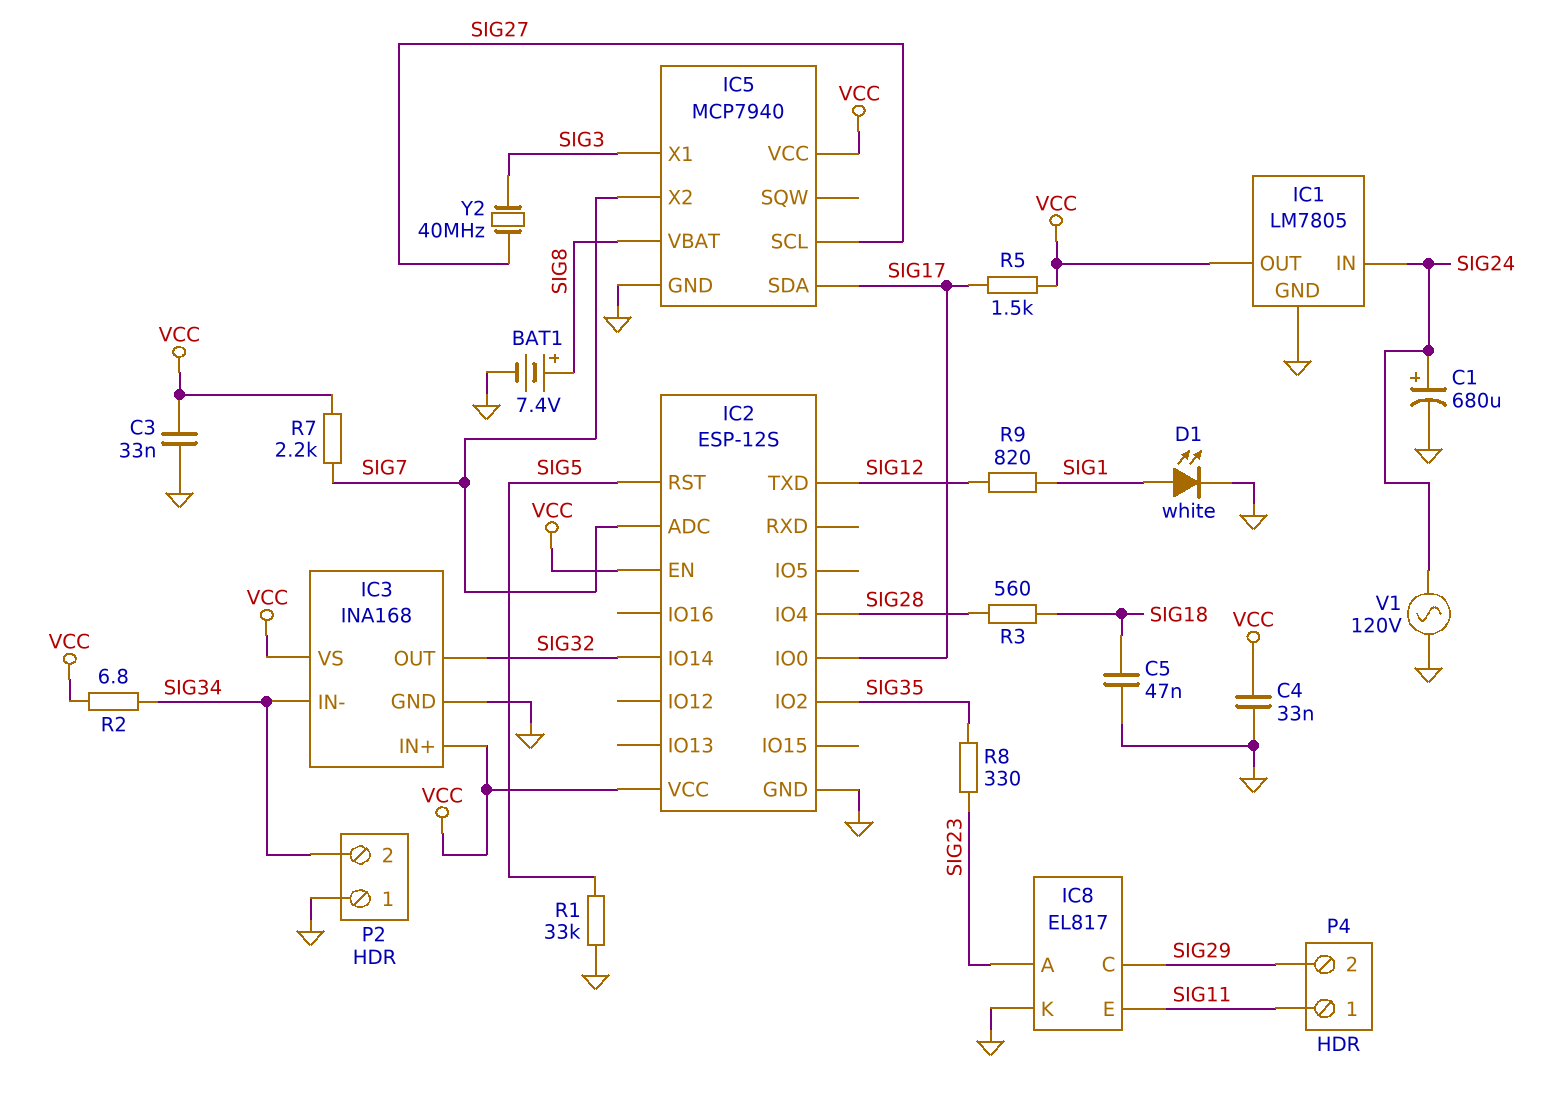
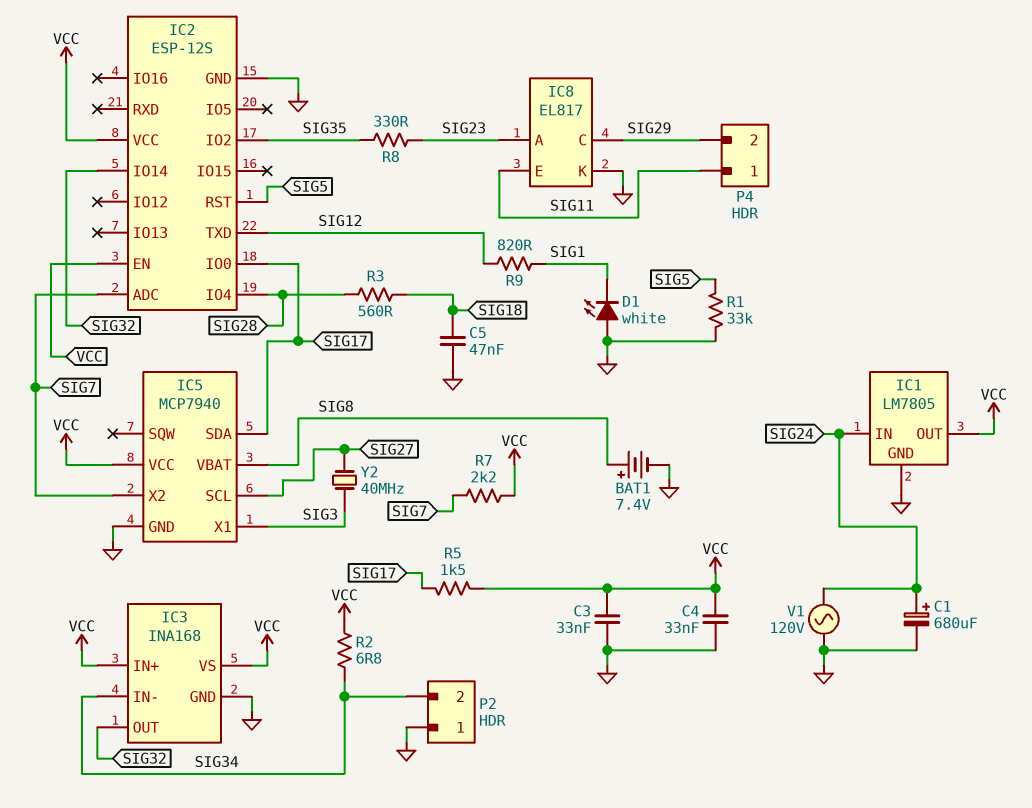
D1: LED white (A SIG1, K GND) -> LED white (A GND, K SIG1)

